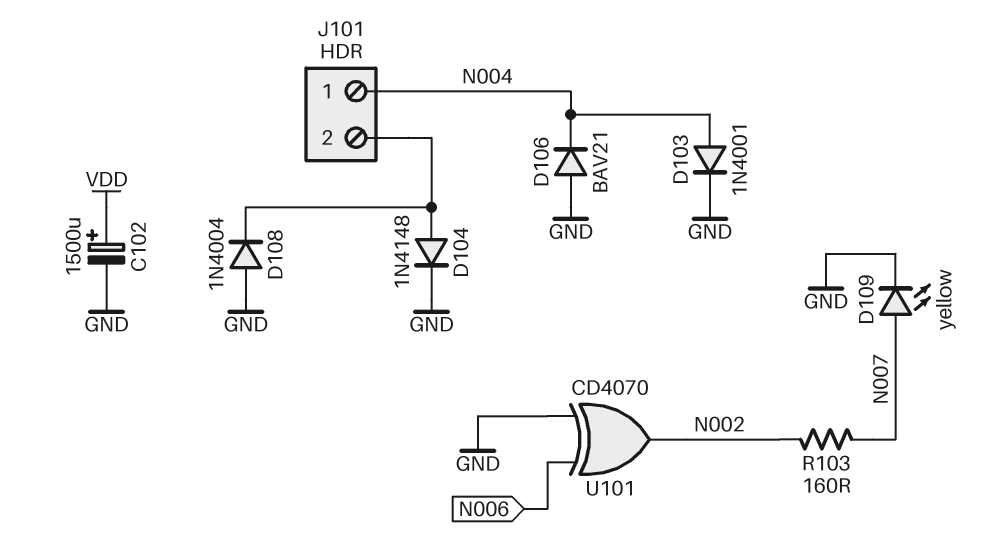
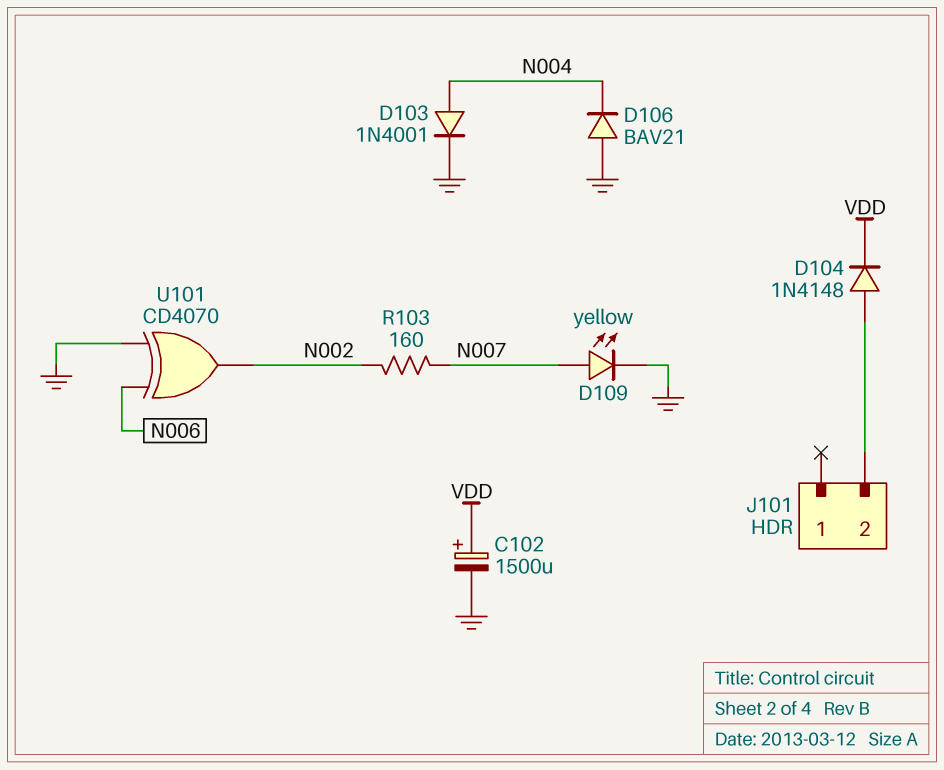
D104: diode 1N4148 (A J101/2, K GND) -> diode 1N4148 (A J101/2, K VDD)
D108: diode 1N4004 (A GND, K J101/2) -> none
J101 pin 1: N004 -> none

